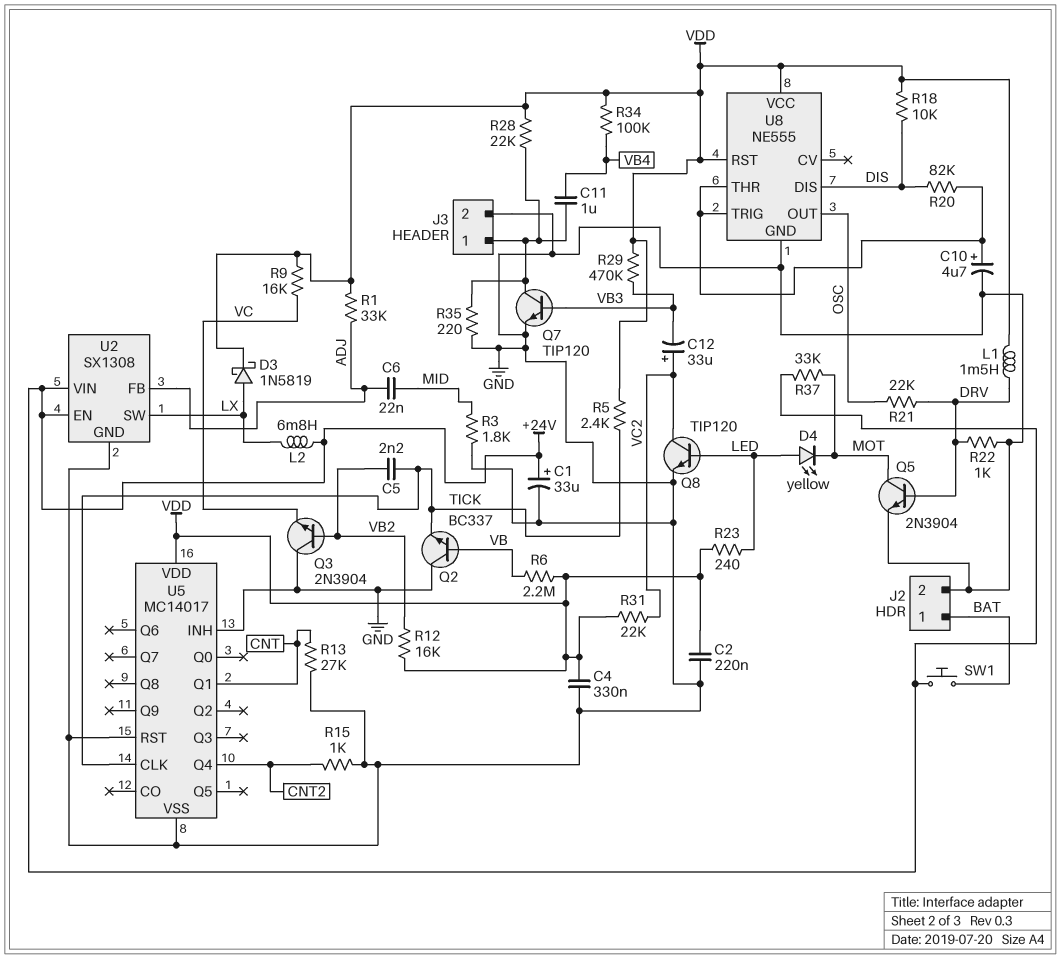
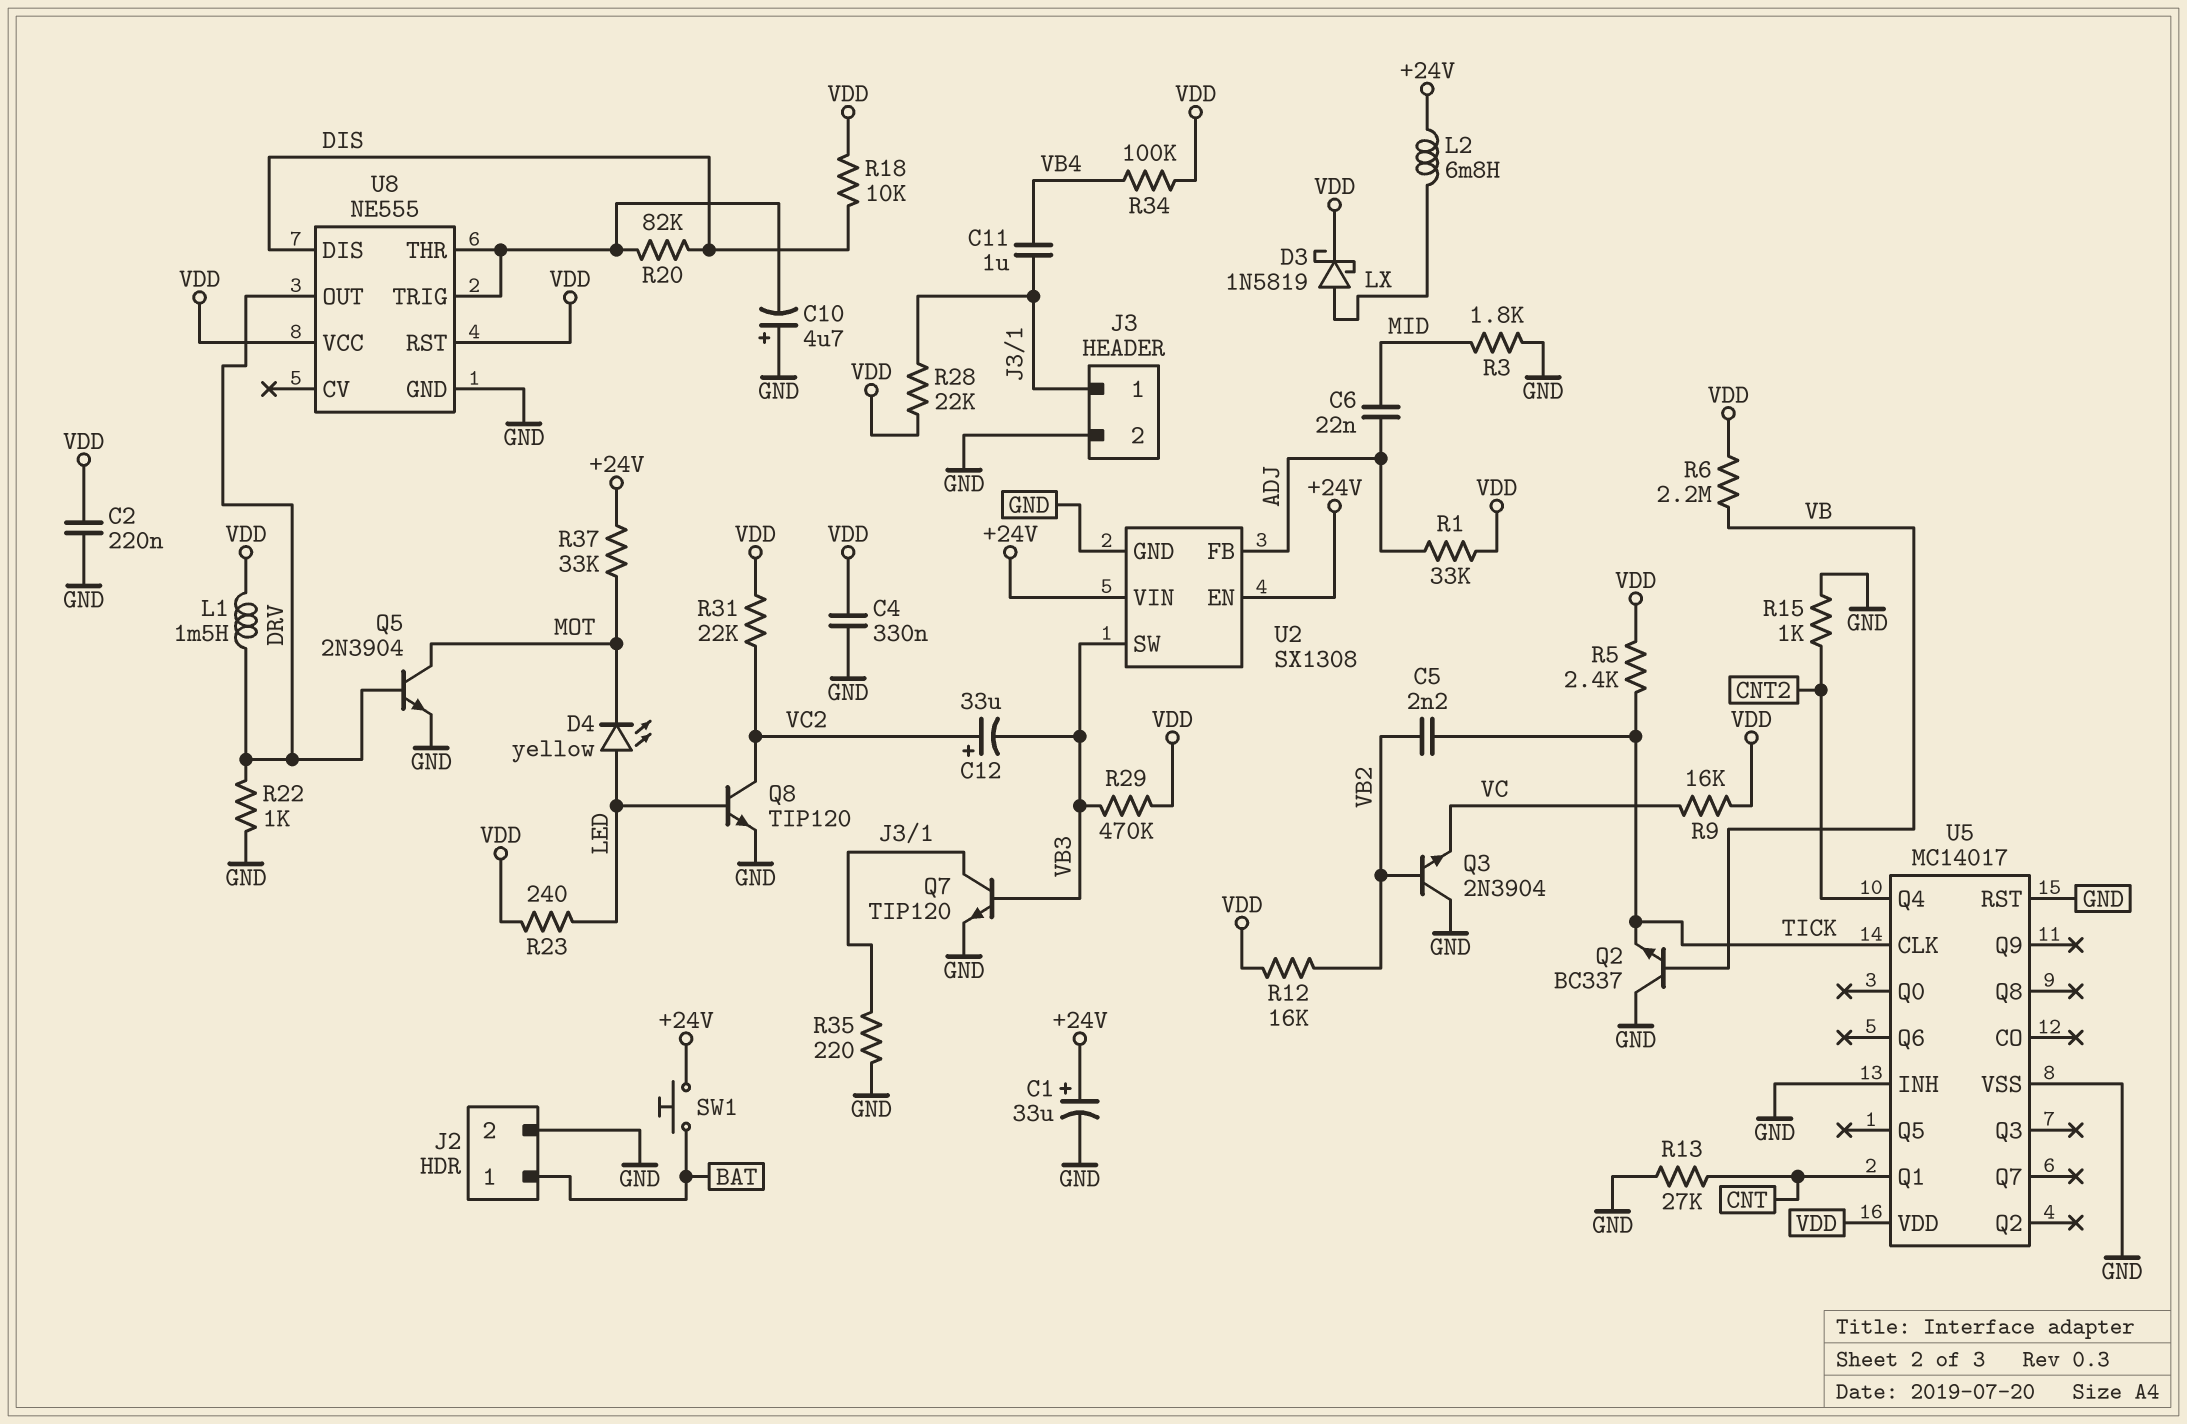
C10: 4.7uF (plus U8/THR, minus GND) -> 4.7uF (plus GND, minus U8/THR)
R21: 22k (DRV, OSC) -> none
U2 pin SW: LX -> VB3
U8 pin OUT: OSC -> DRV

